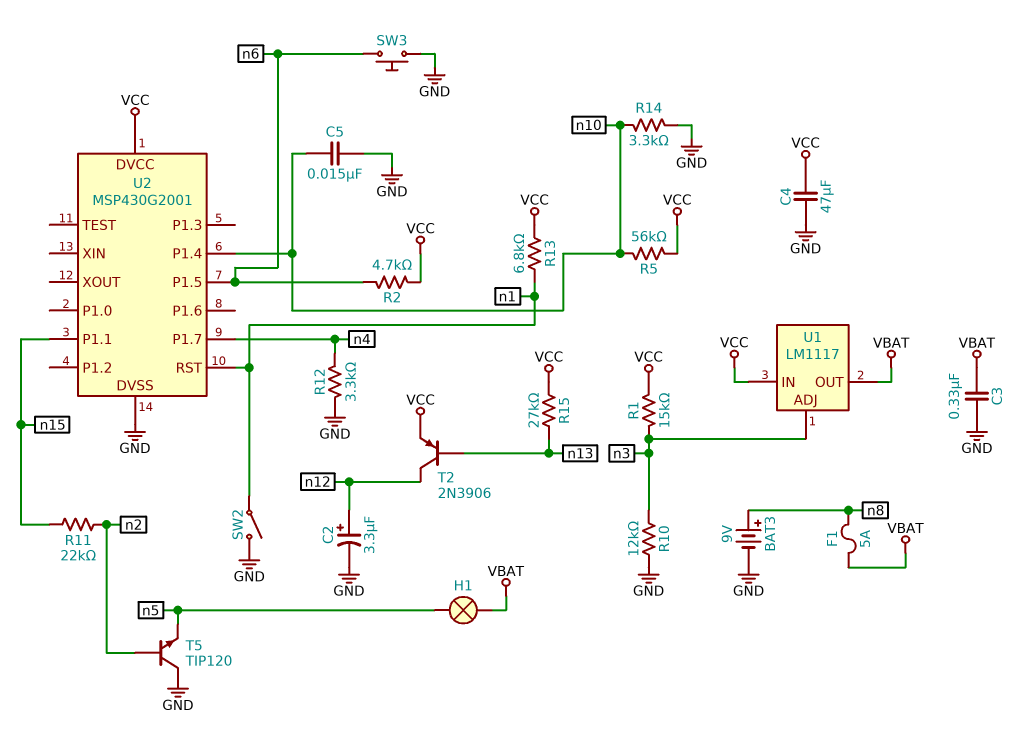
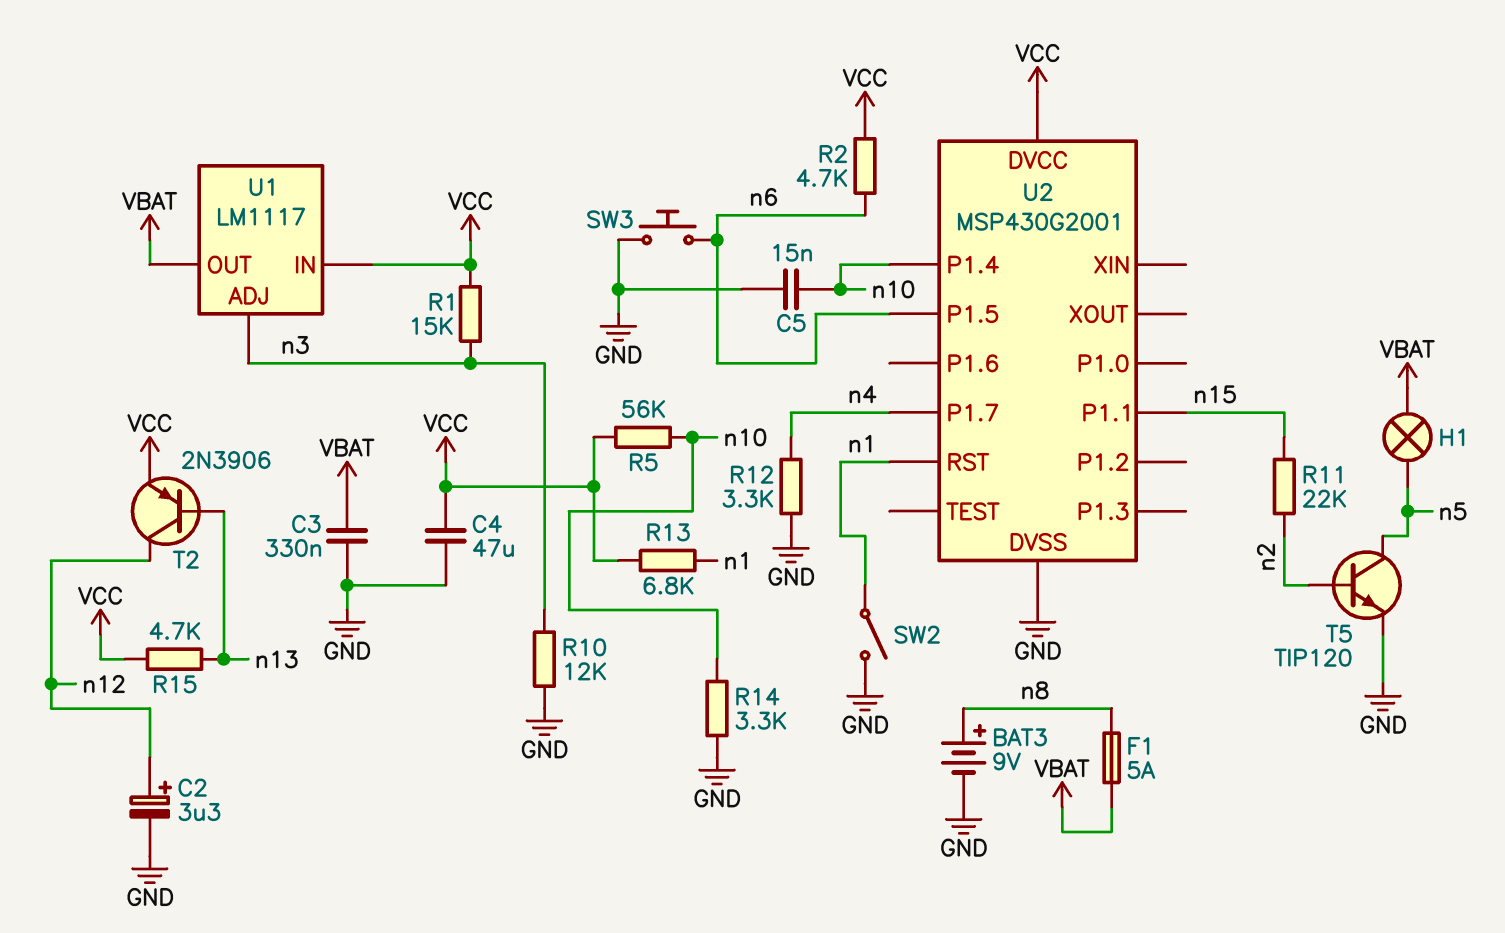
R15: 27k (VCC, n13) -> 4.7k (VCC, n13)
T5: NPN TIP120 (B n2, C GND, E n5) -> NPN TIP120 (B n2, C n5, E GND)

